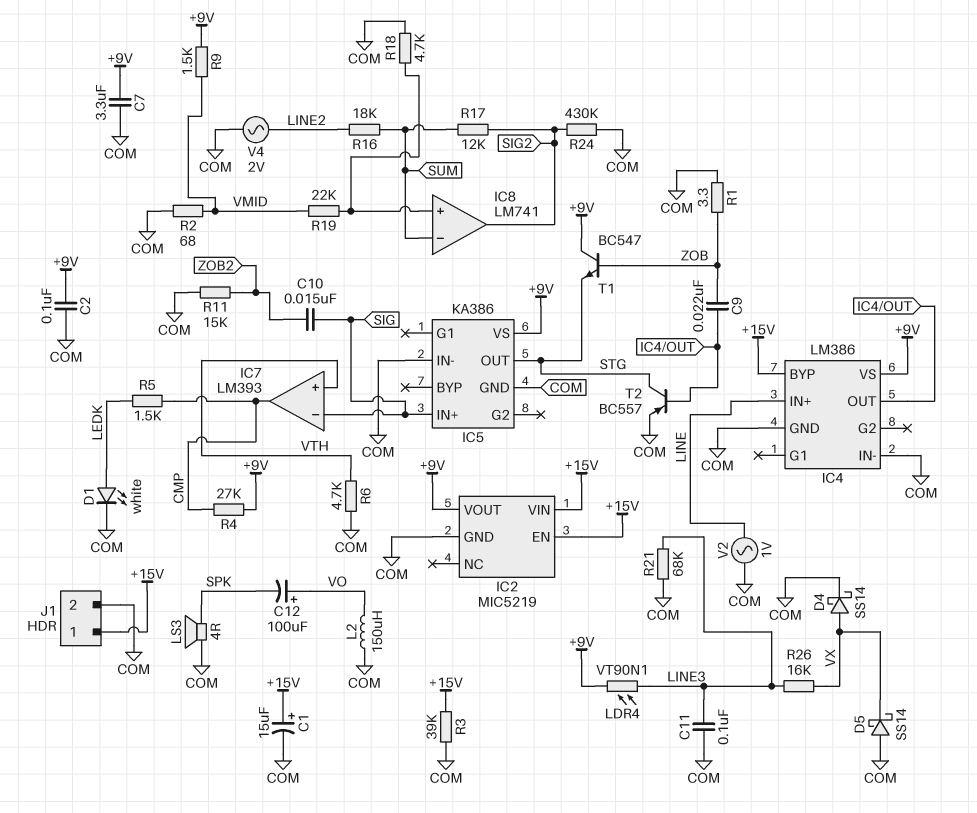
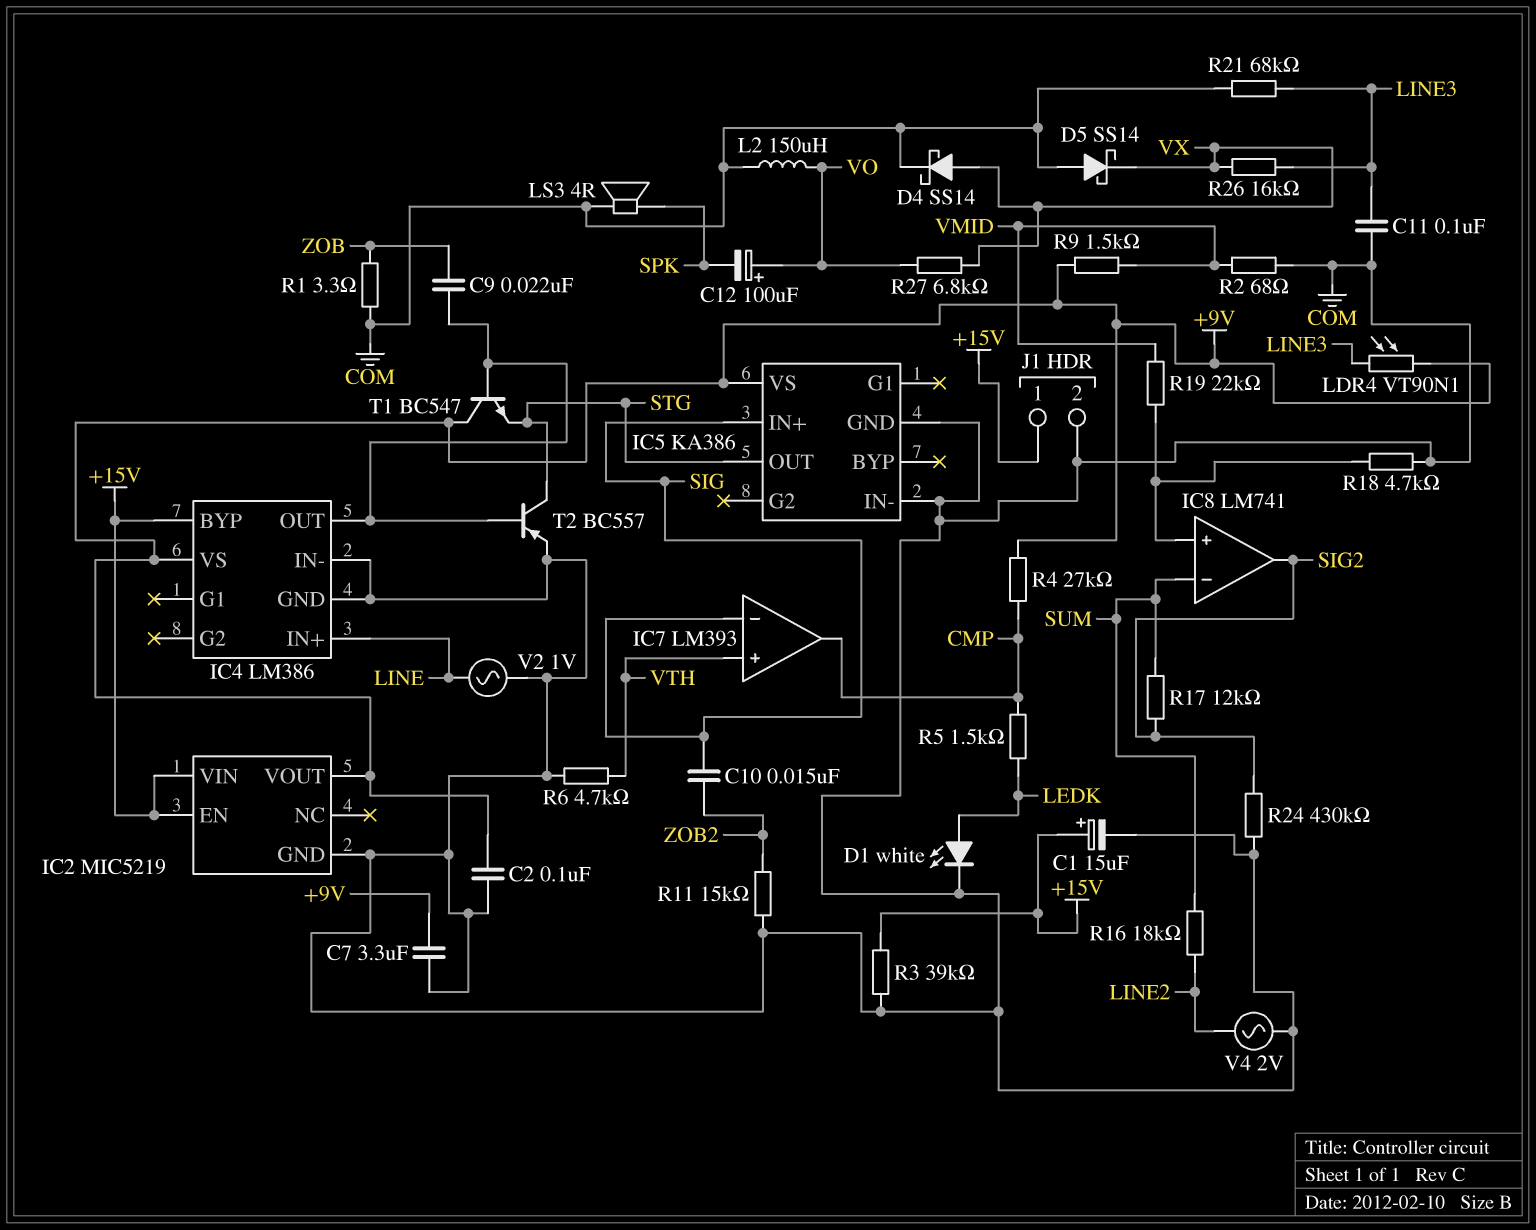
R27: none -> 6.8k (VO, VX)
T1: NPN BC547 (B ZOB, C +9V, E STG) -> NPN BC547 (B IC4/OUT, C +9V, E STG)

